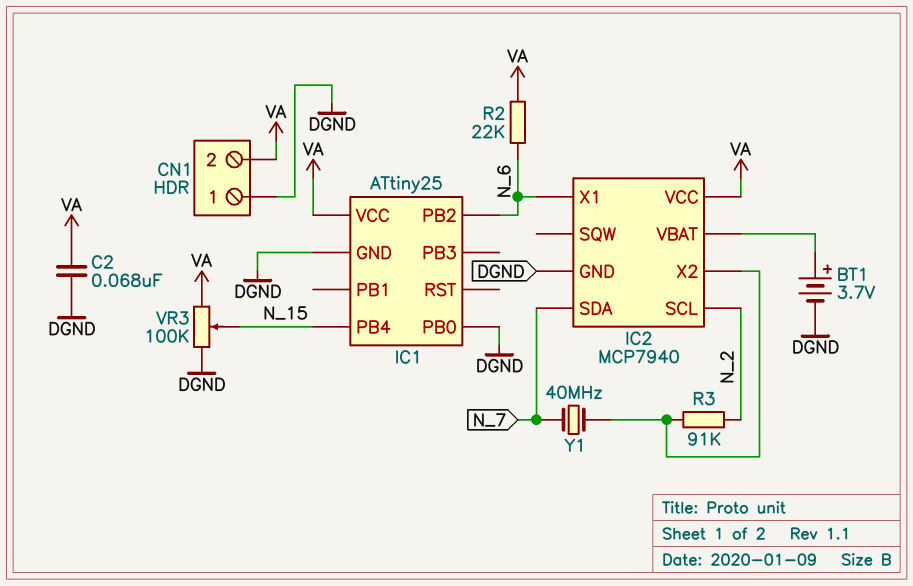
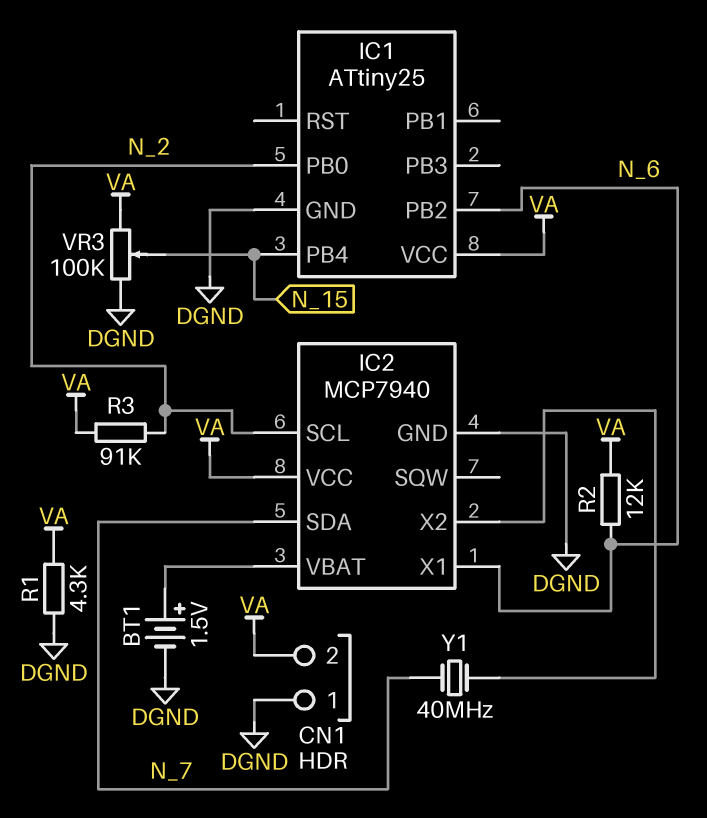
BT1: 3.7V (plus IC2/VBAT, minus DGND) -> 1.5V (plus IC2/VBAT, minus DGND)
C2: 68nF (DGND, VA) -> none
IC1 pin PB0: DGND -> N_2
R1: none -> 4.3k (DGND, VA)
R2: 22k (N_6, VA) -> 12k (N_6, VA)
R3: 91k (IC2/X2, N_2) -> 91k (N_2, VA)

